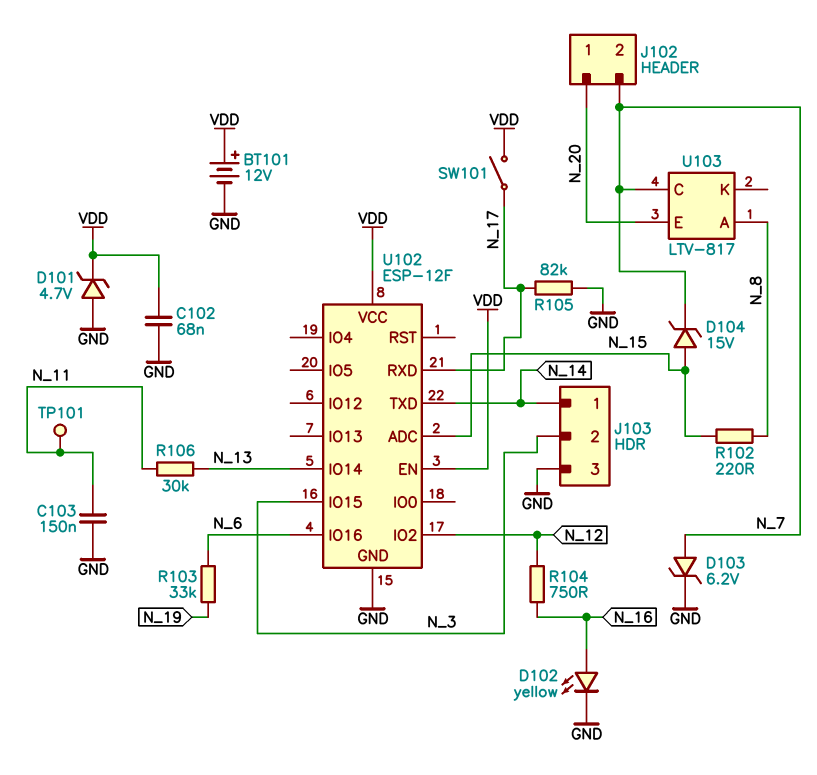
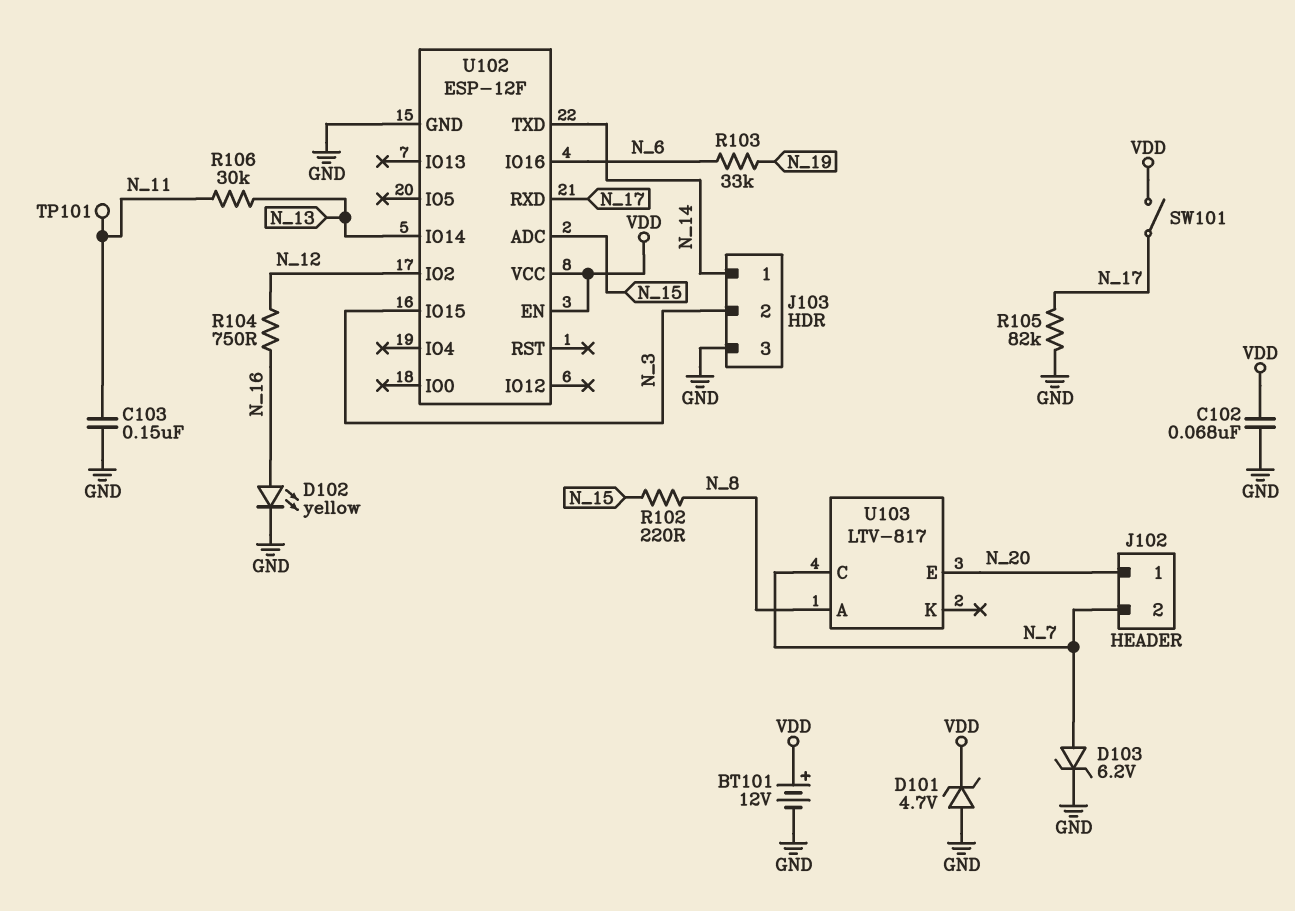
D104: zener 15V (A N_15, K N_7) -> none

